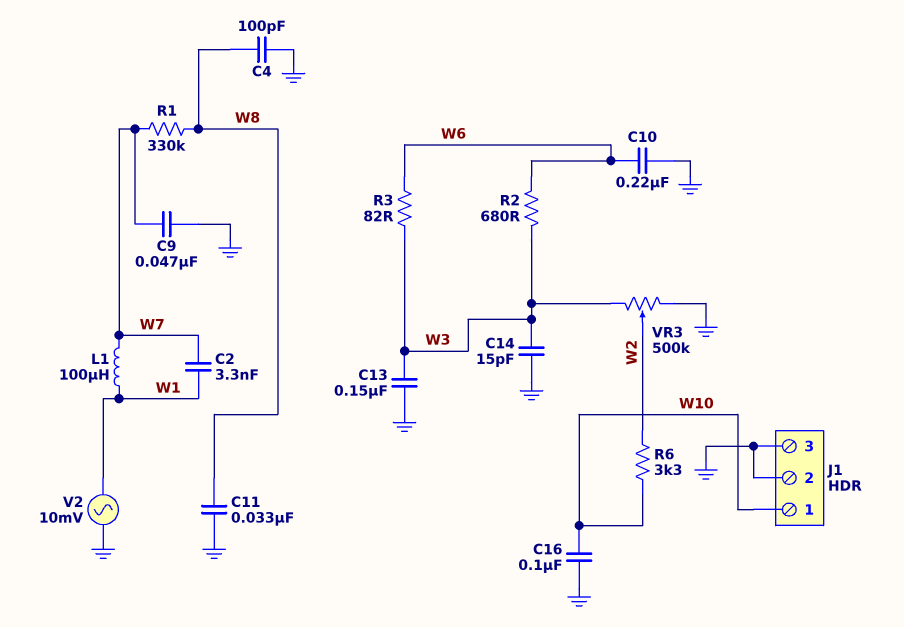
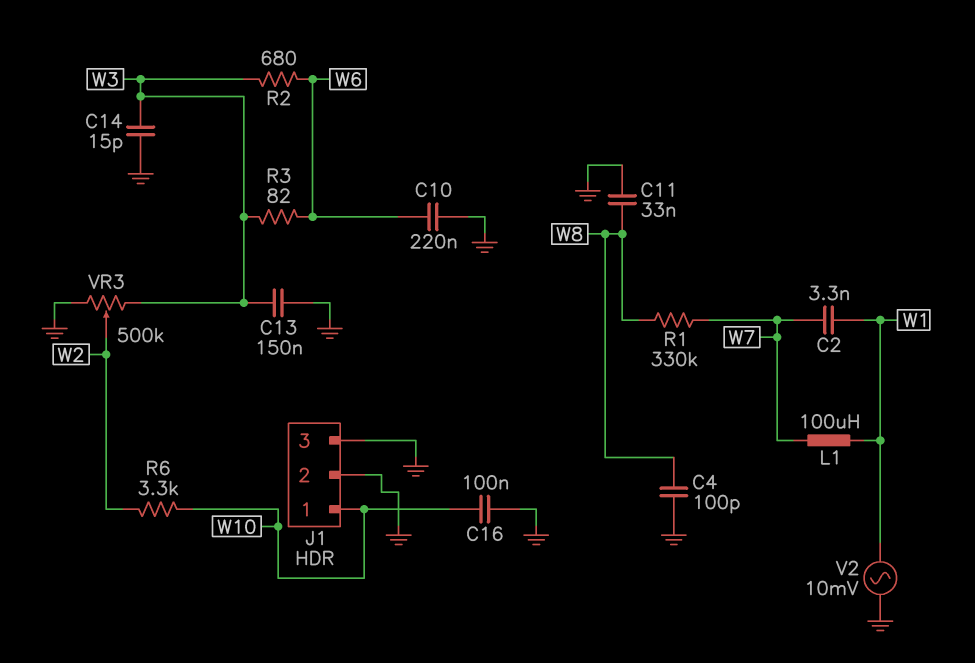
C9: 47nF (GND, W7) -> none

